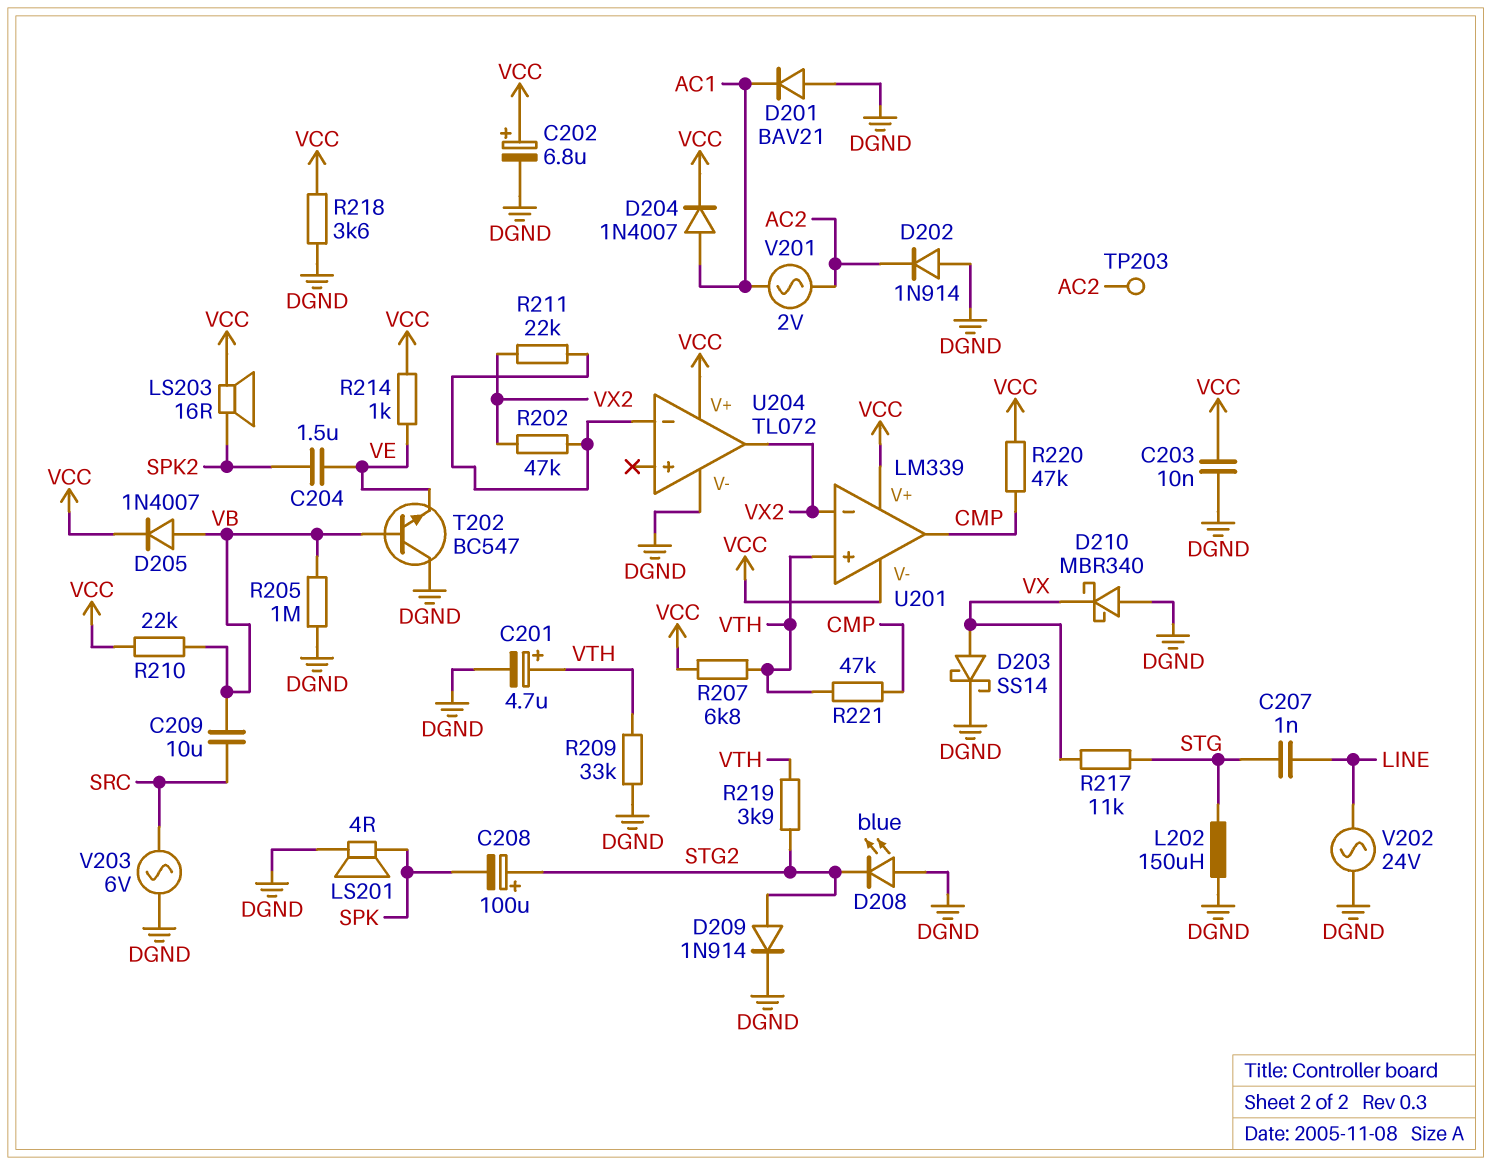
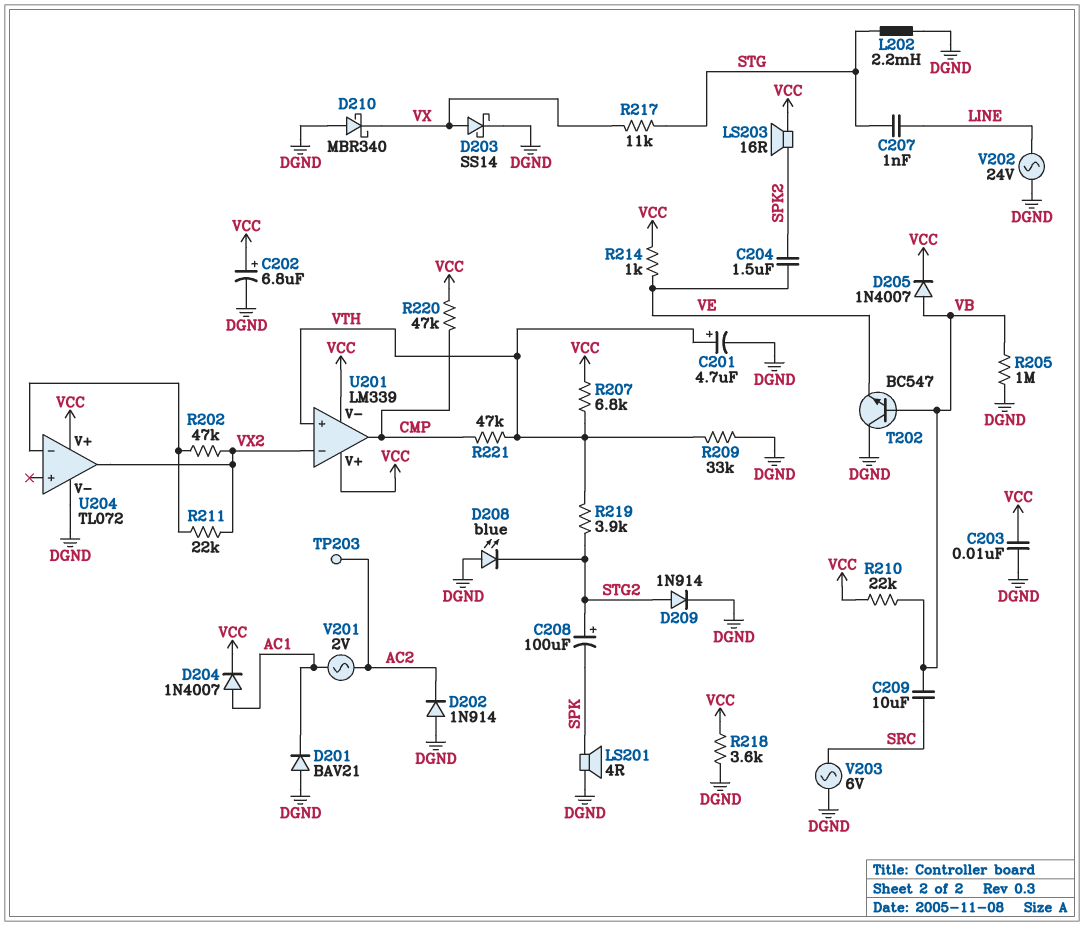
L202: 150uH (DGND, STG) -> 2.2mH (DGND, STG)

